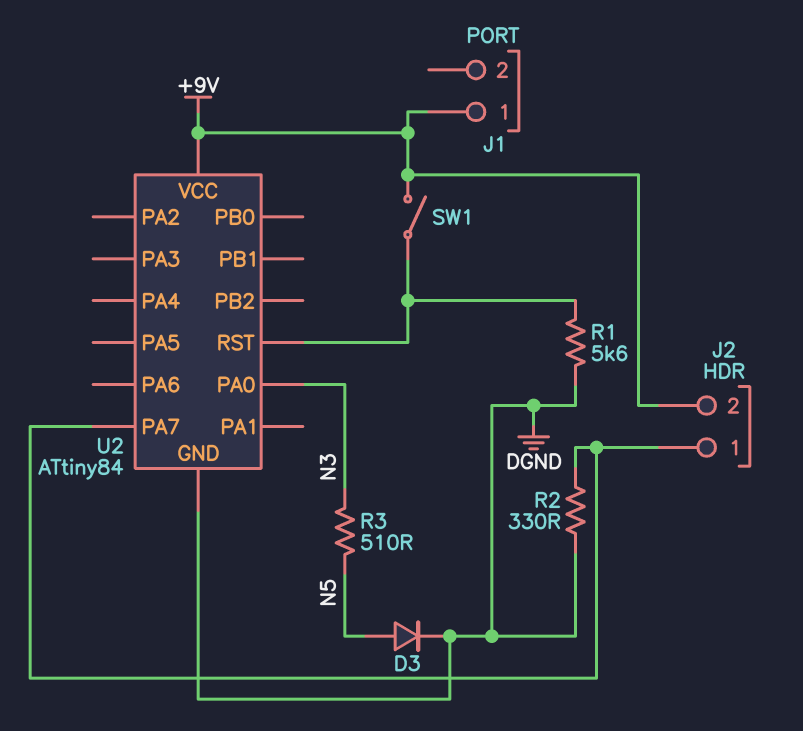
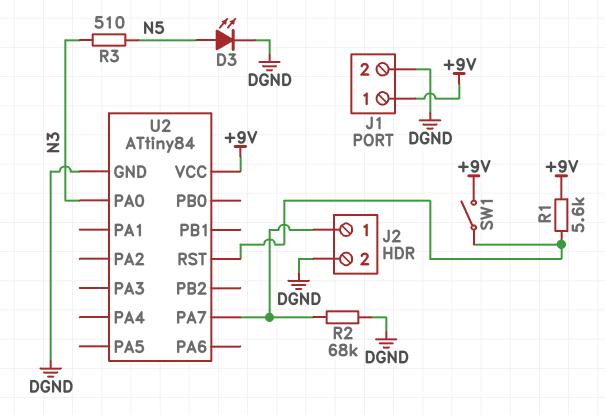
D3: diode (A N5, K DGND) -> LED (A N5, K DGND)
J1 pin 2: none -> DGND
J2 pin 2: +9V -> DGND
R1: 5.6k (DGND, U2/RST) -> 5.6k (+9V, U2/RST)
R2: 330 (DGND, J2/1) -> 68k (DGND, J2/1)

